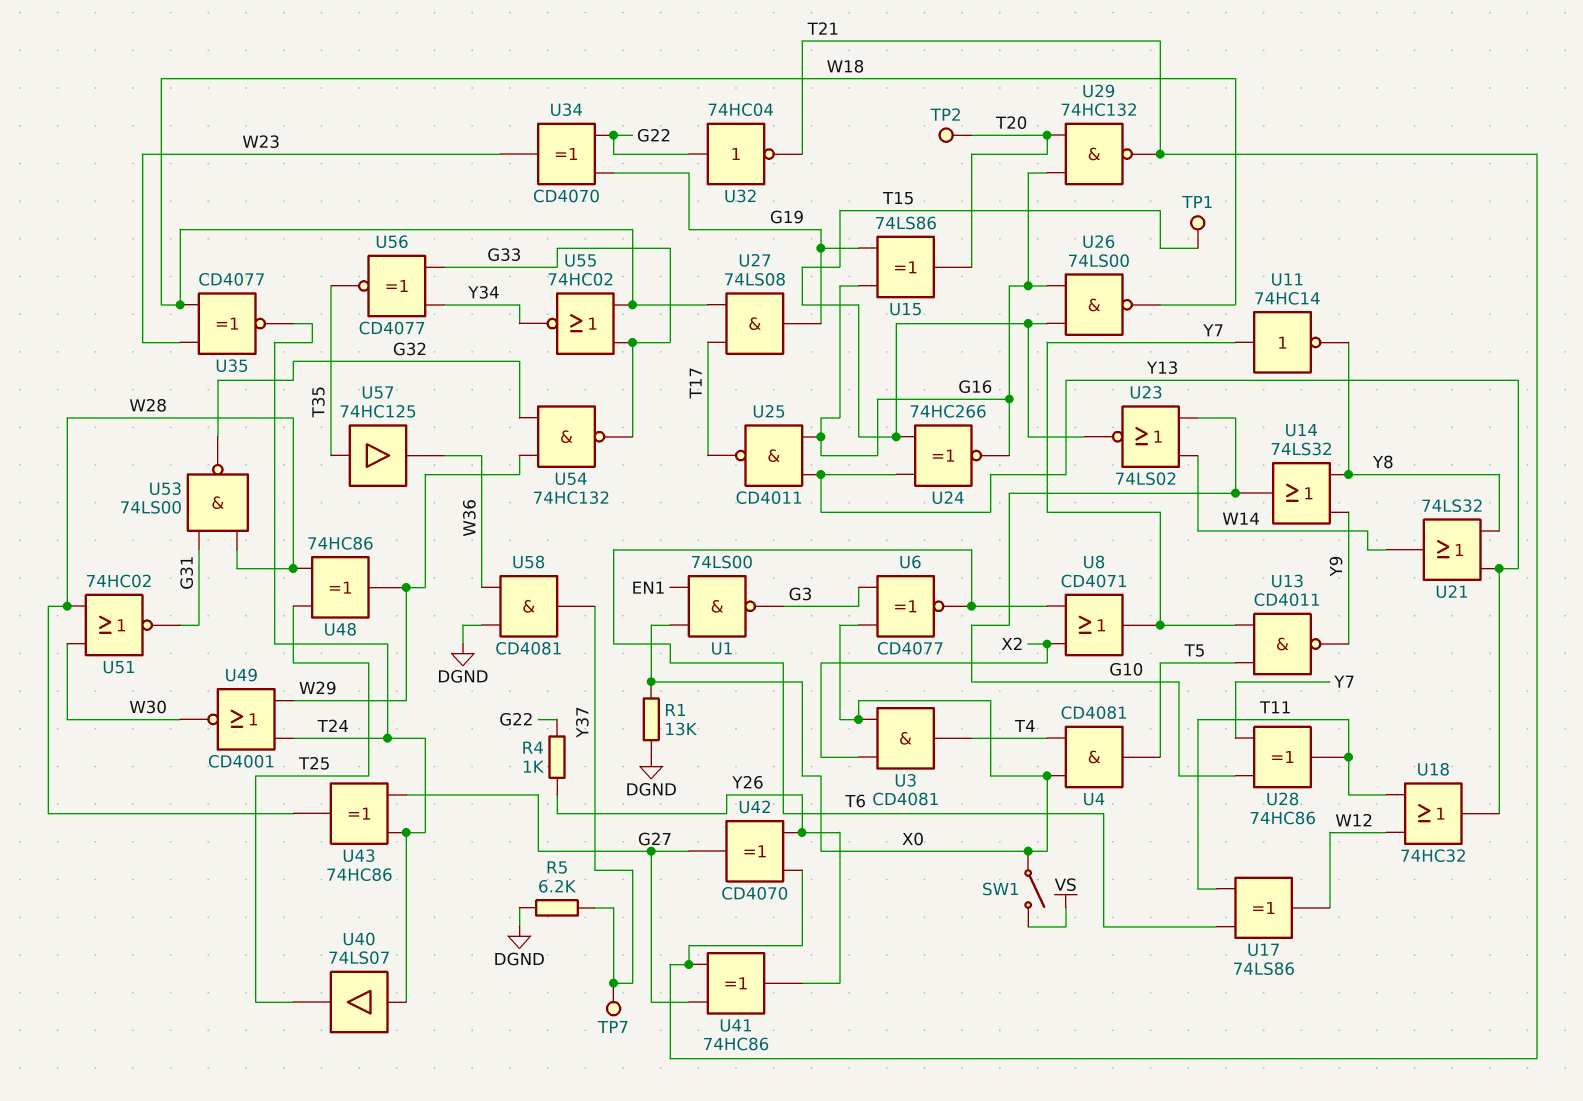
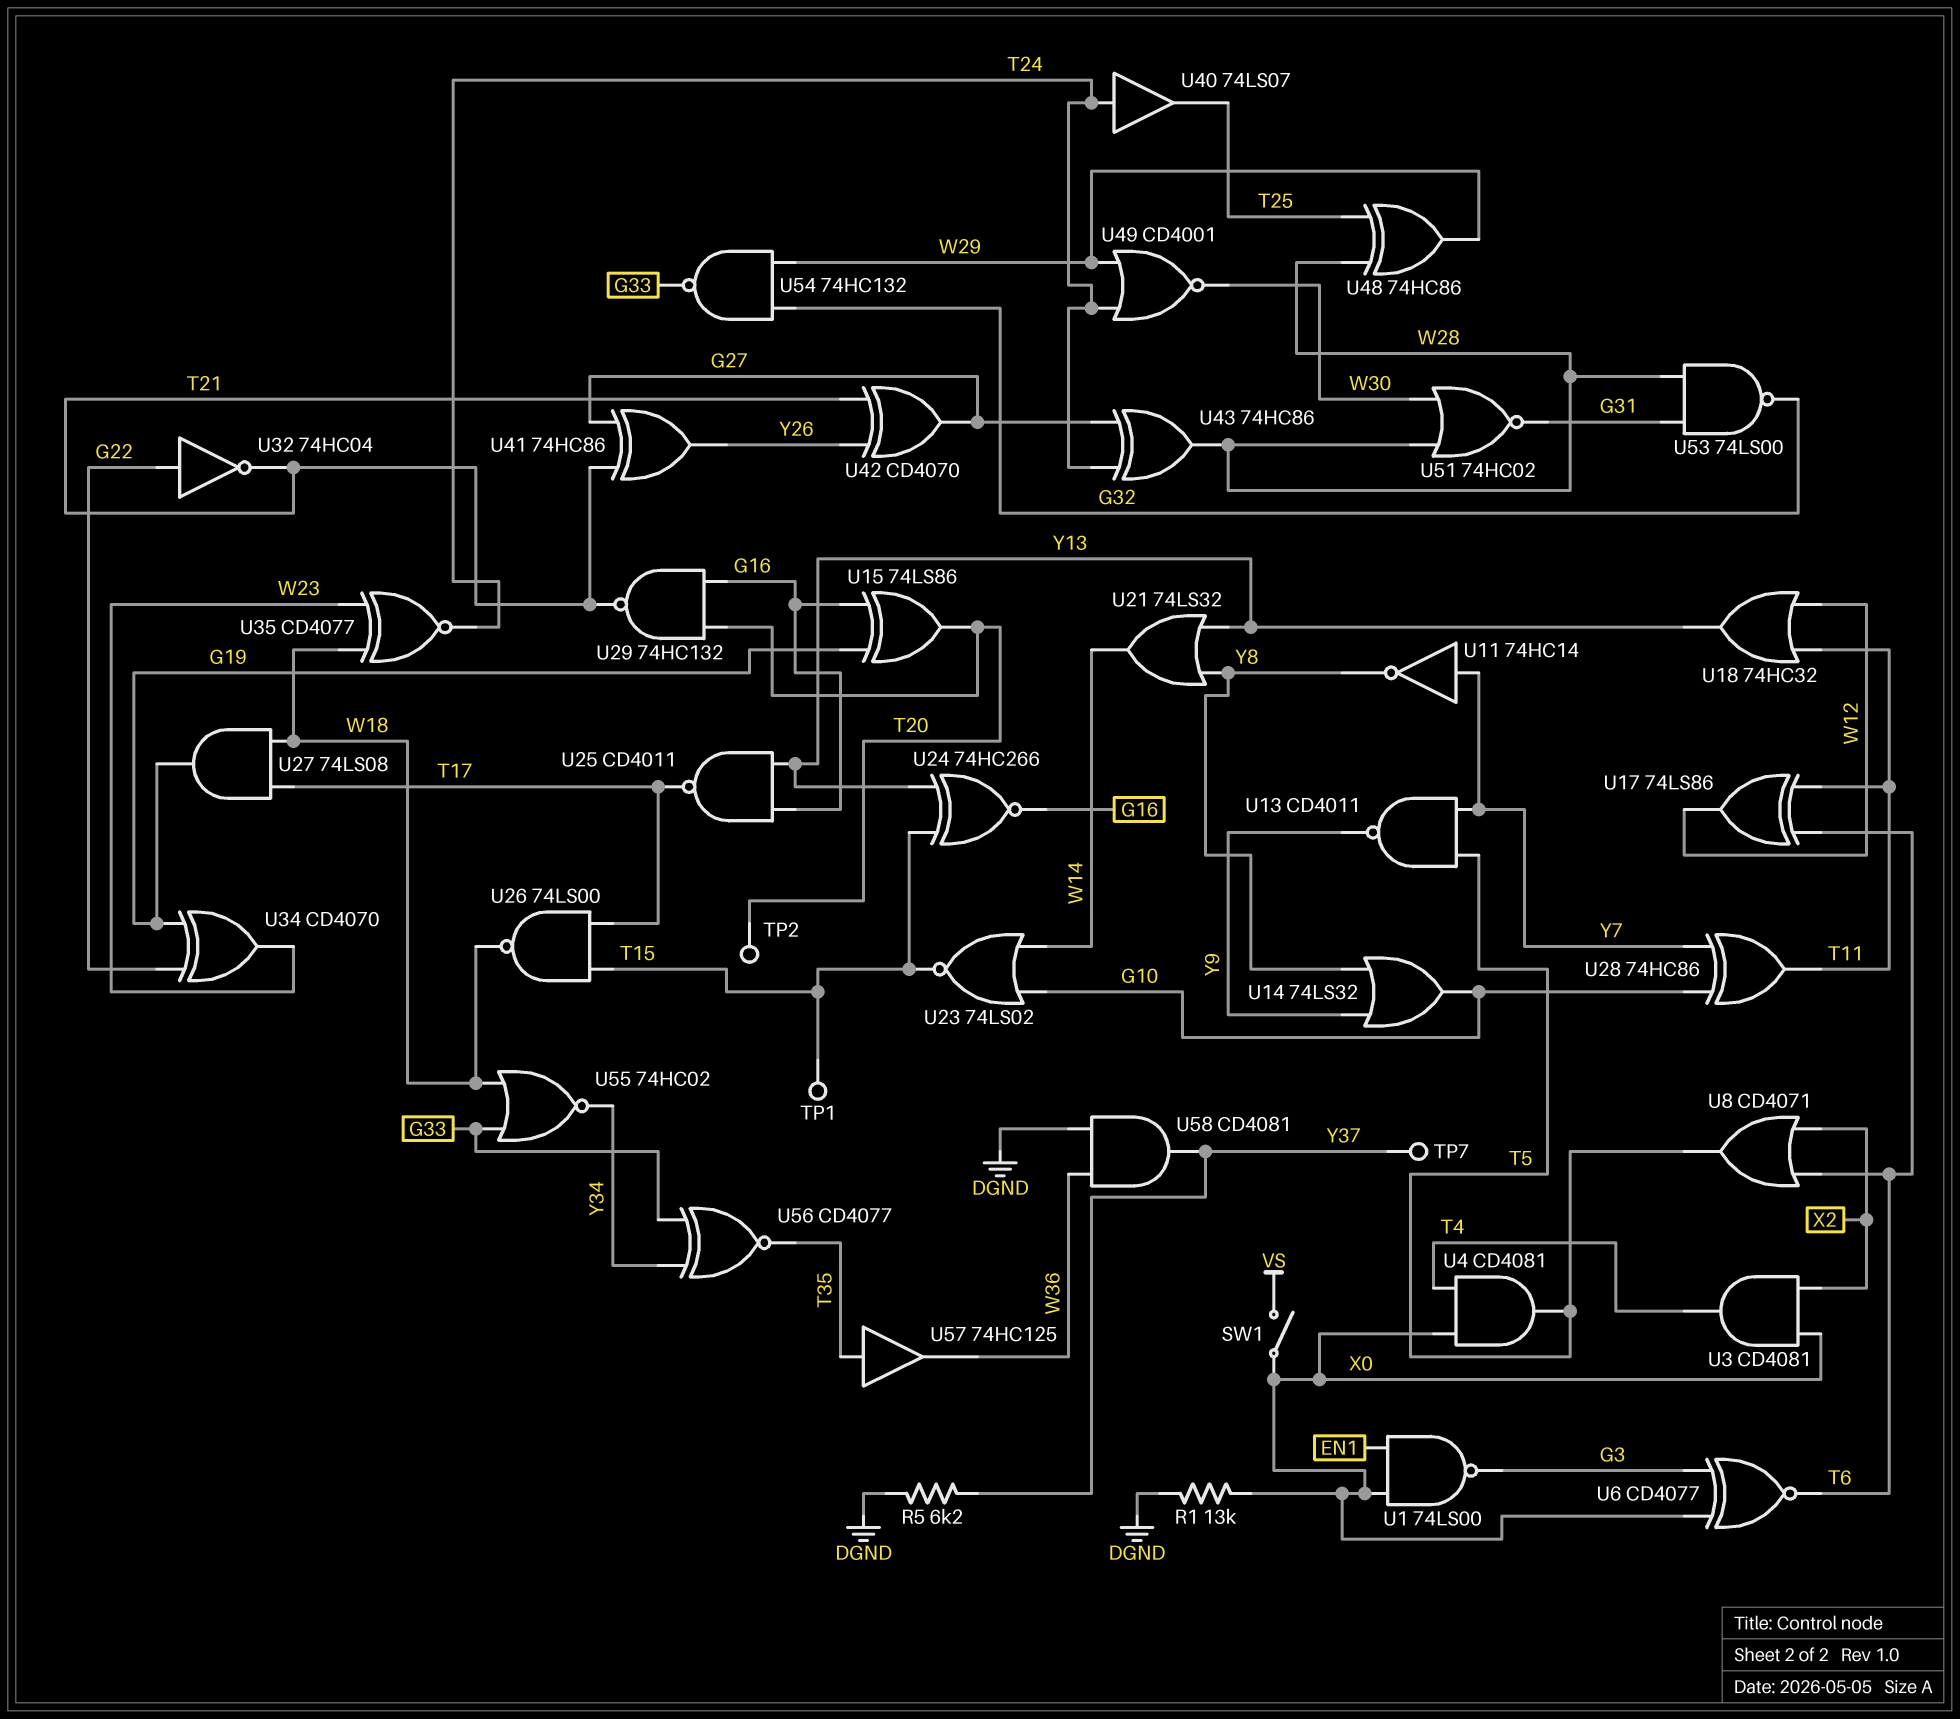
R4: 1k (G22, Y26) -> none
U8: OR CD4071 (in T6, in X2, out Y7) -> OR CD4071 (in T6, in X2, out T5)
U26: NAND 74LS00 (in G16, in T15, out W18) -> NAND 74LS00 (in T15, in T17, out W18)

